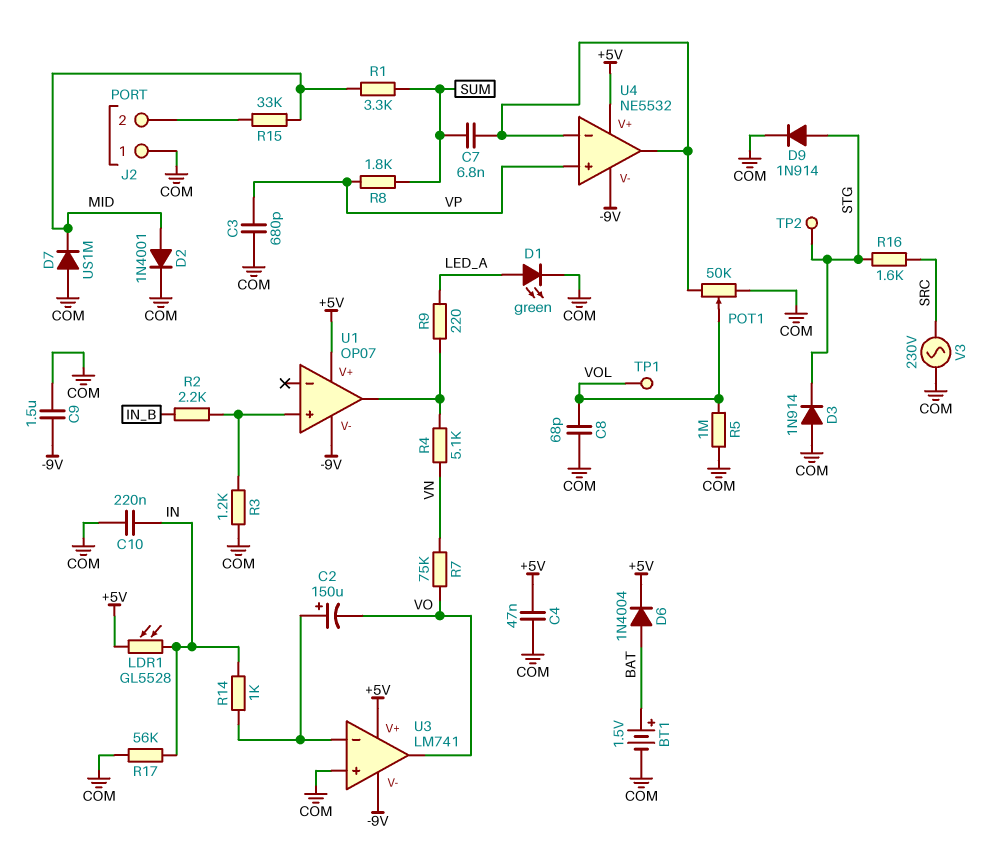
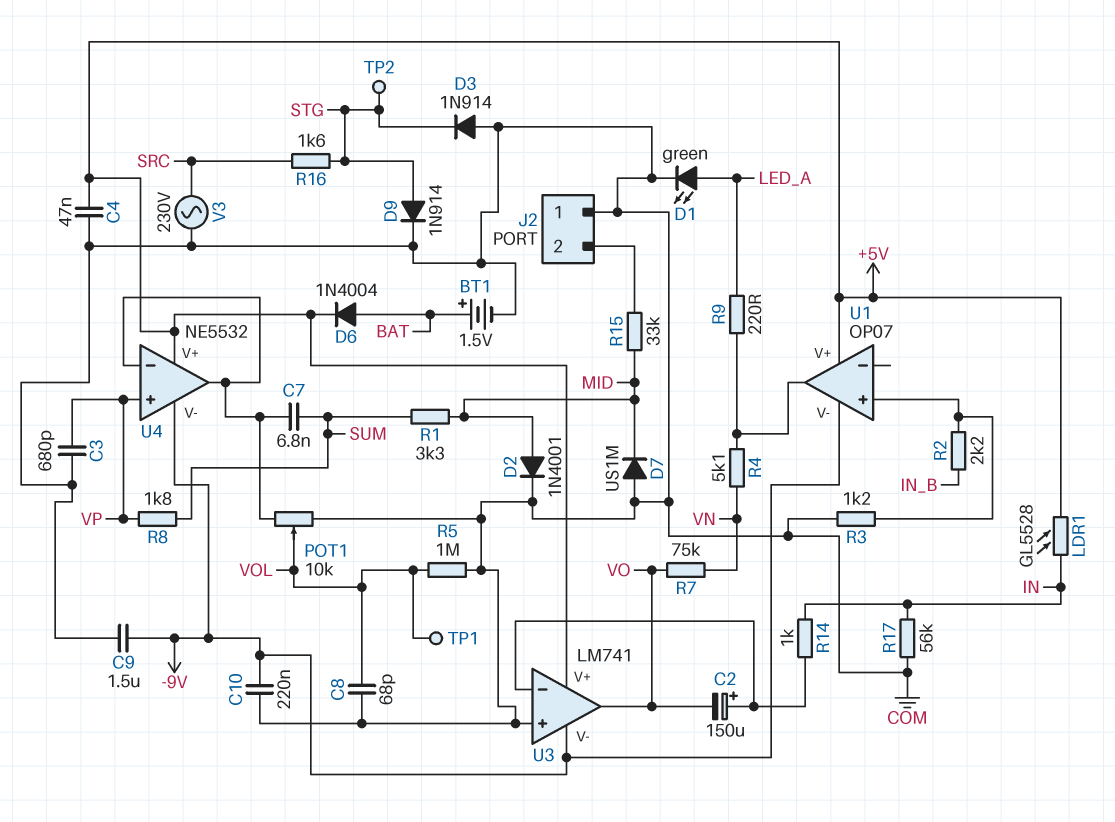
C10: 220nF (COM, IN) -> 220nF (-9V, COM)
POT1: 50k (COM, U4/in-, wiper VOL) -> 10k (COM, U4/in-, wiper VOL)

